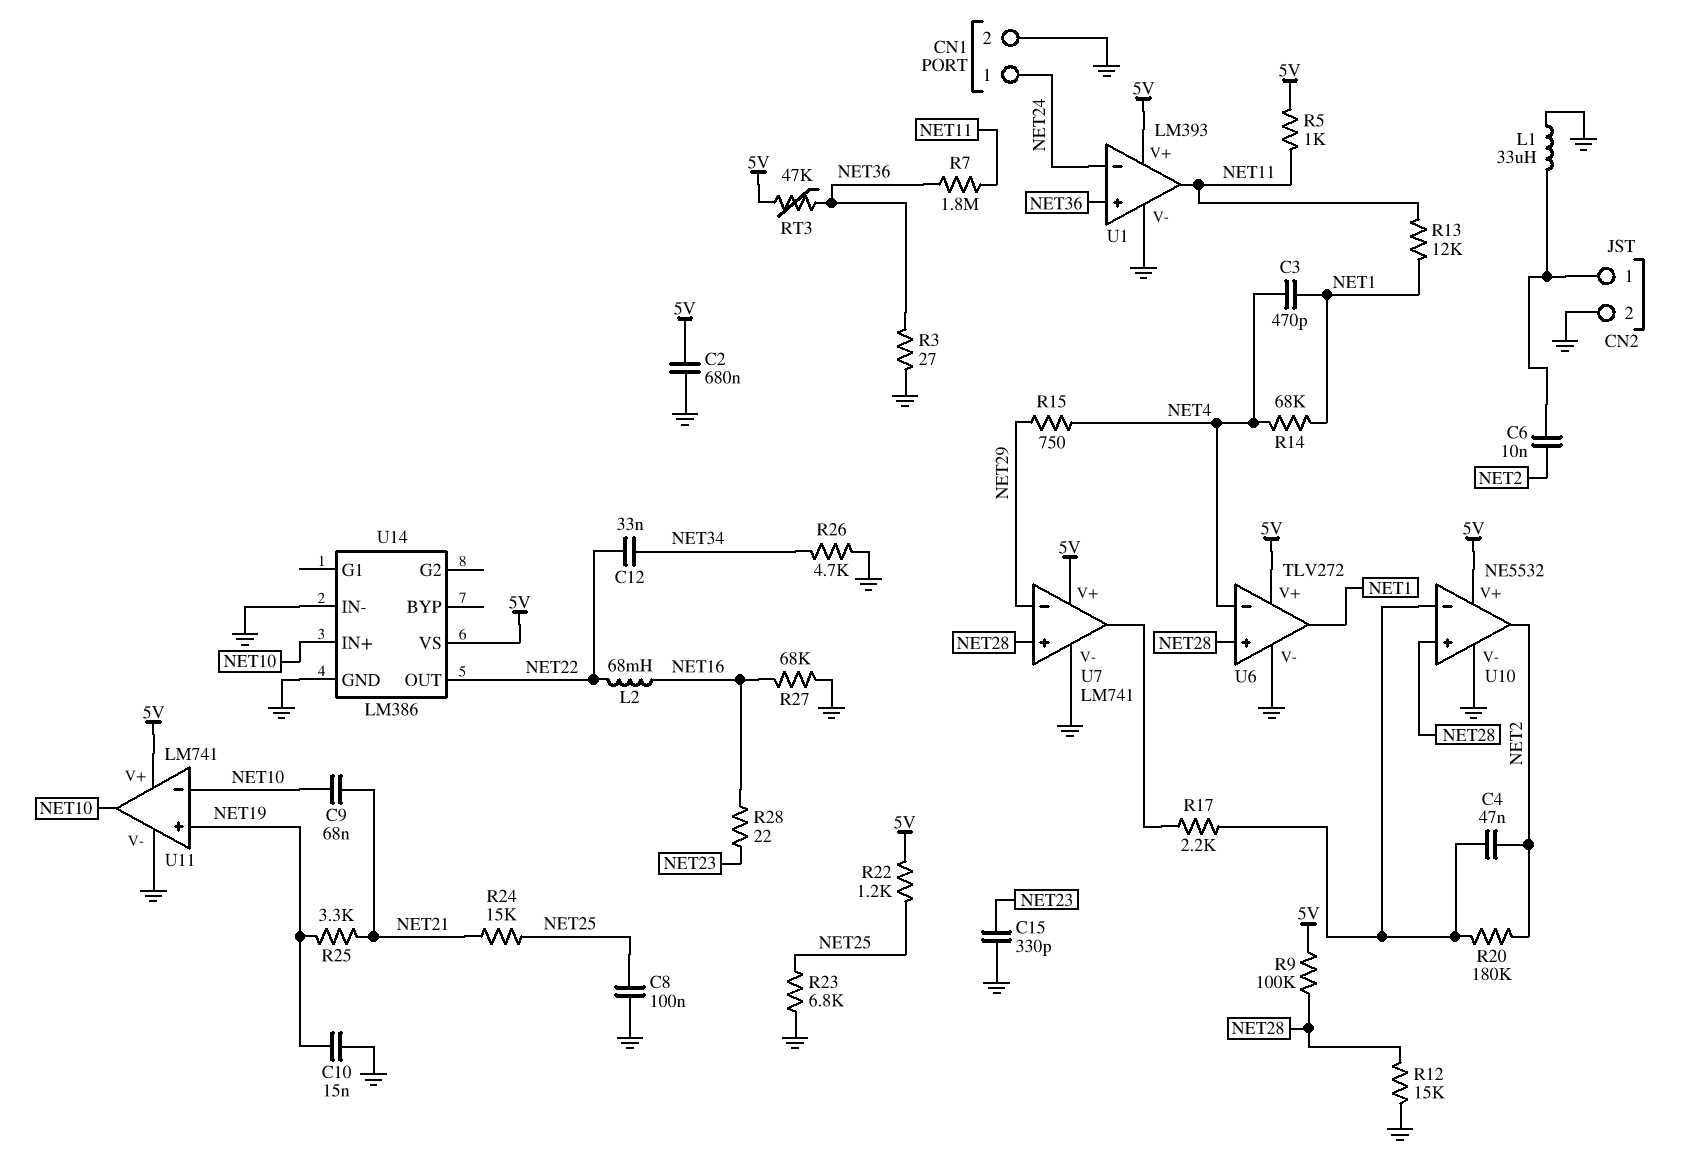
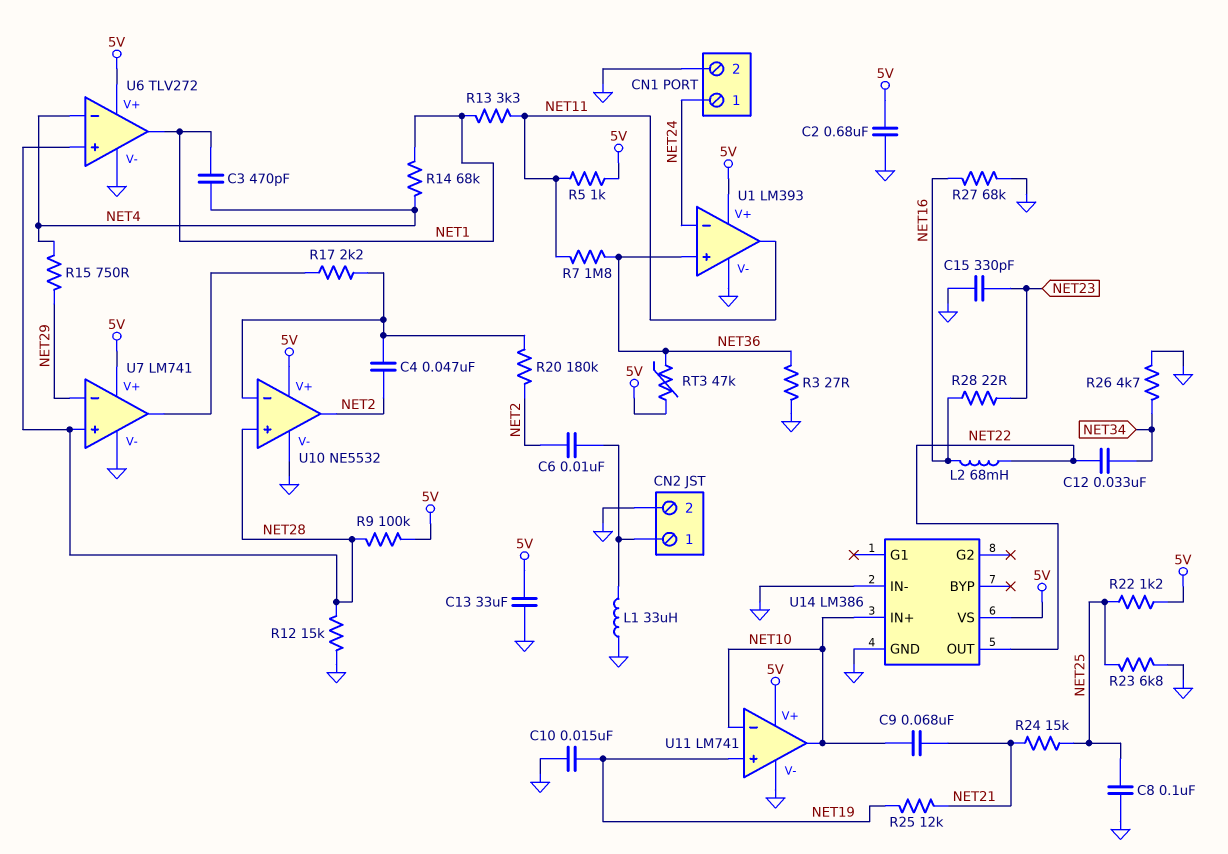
C13: none -> 33uF (5V, GND)
R13: 12k (NET1, NET11) -> 3.3k (NET1, NET11)
R25: 3.3k (NET19, NET21) -> 12k (NET19, NET21)

